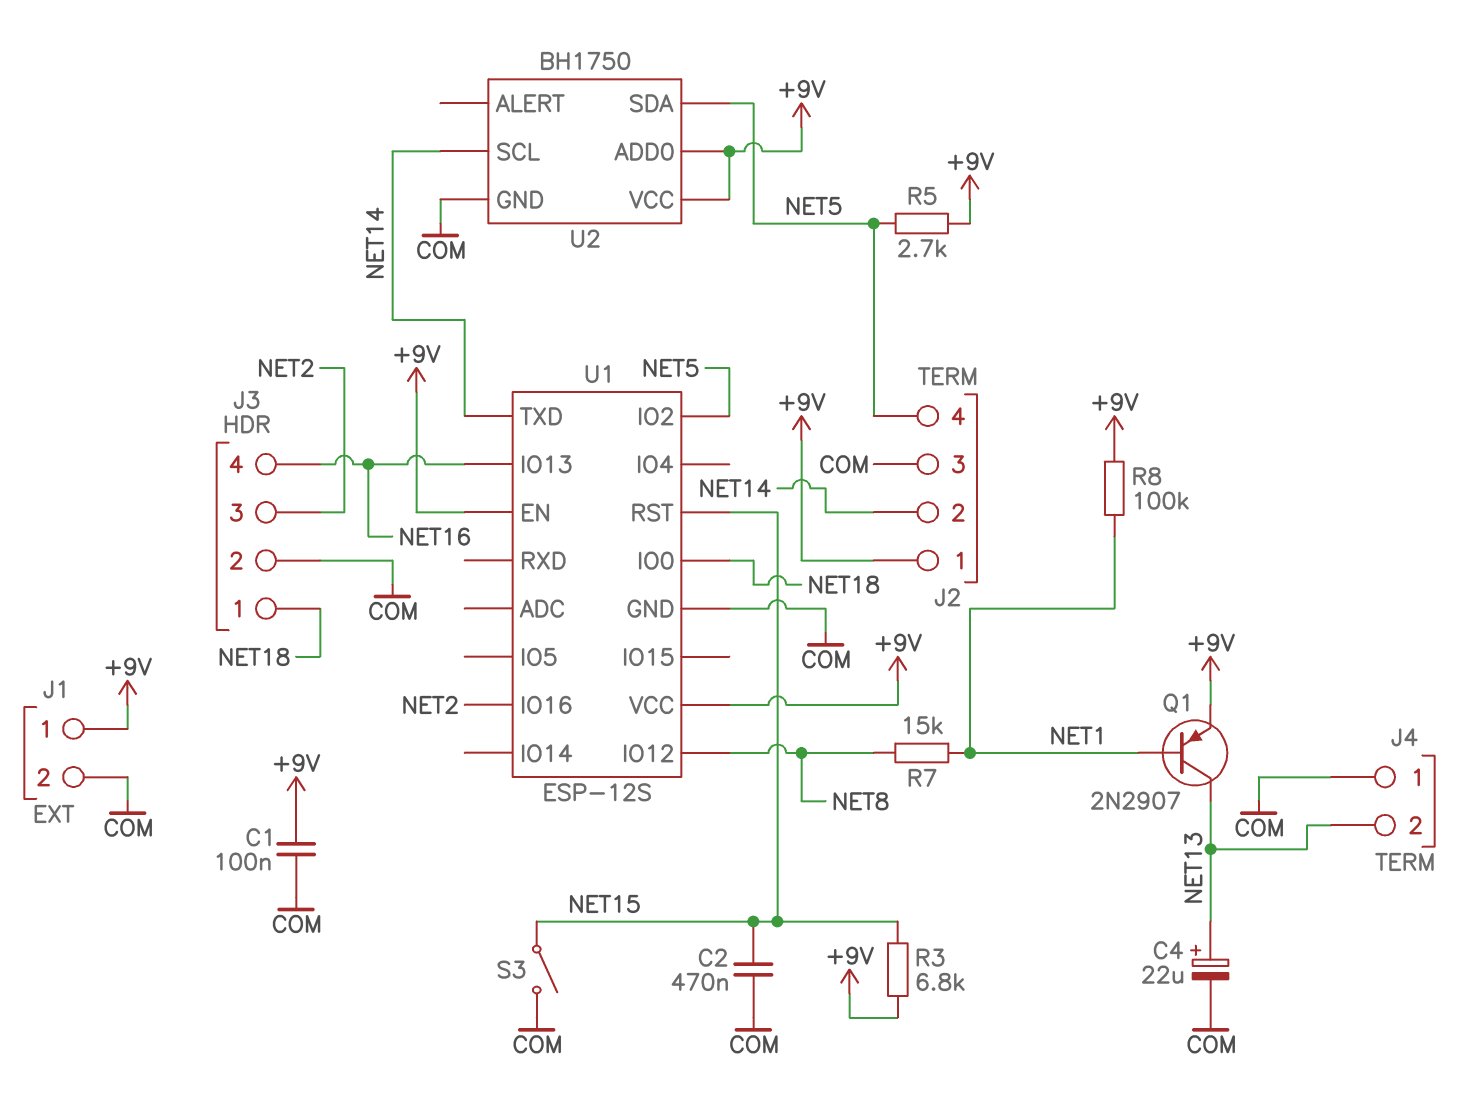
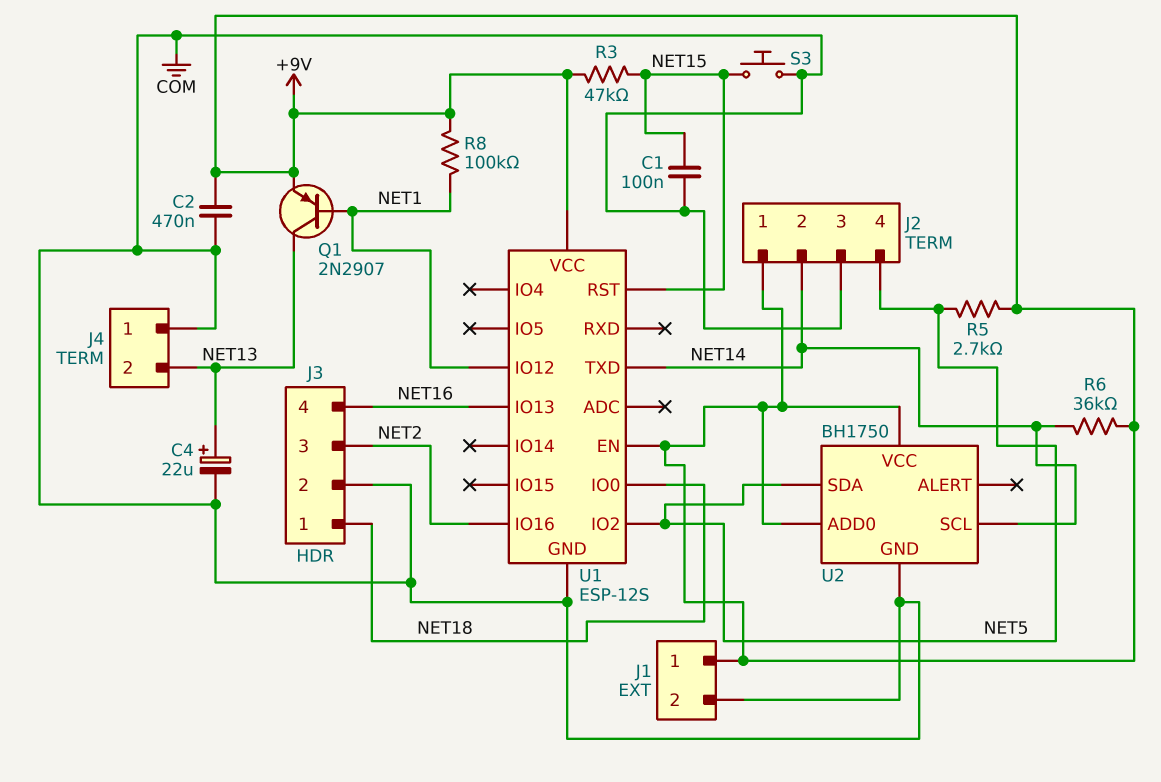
C1: 100nF (+9V, COM) -> 100nF (COM, NET15)
C2: 470nF (COM, NET15) -> 470nF (+9V, COM)
R3: 6.8k (+9V, NET15) -> 47k (+9V, NET15)
R6: none -> 36k (+9V, NET14)
R7: 15k (NET1, NET8) -> none
S3: switch (COM, NET15) -> button (COM, NET15)
U1 pin IO12: NET8 -> NET1

